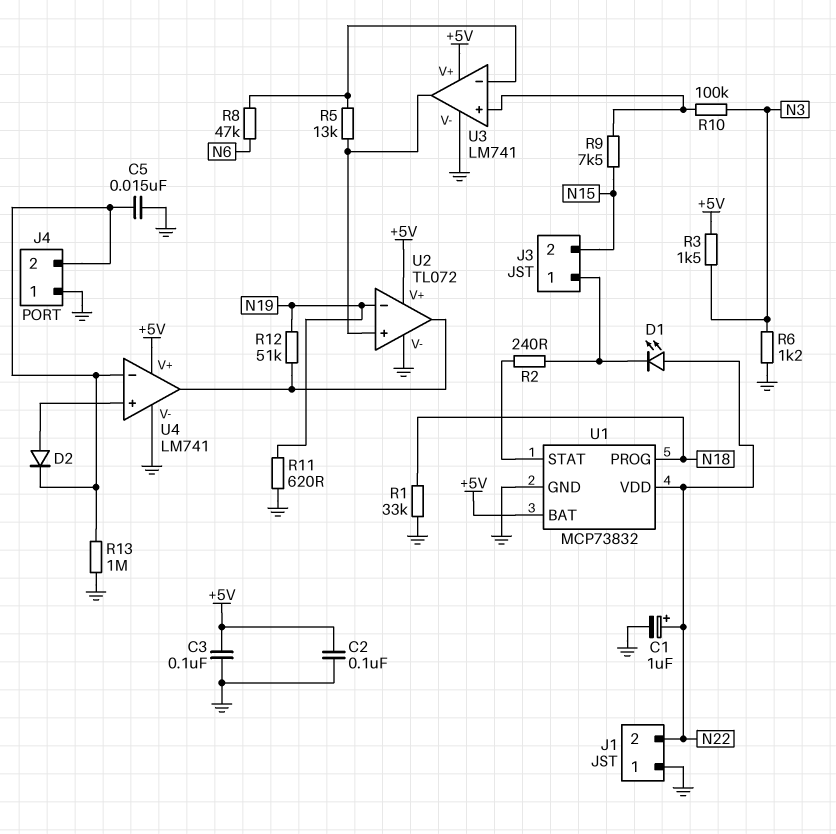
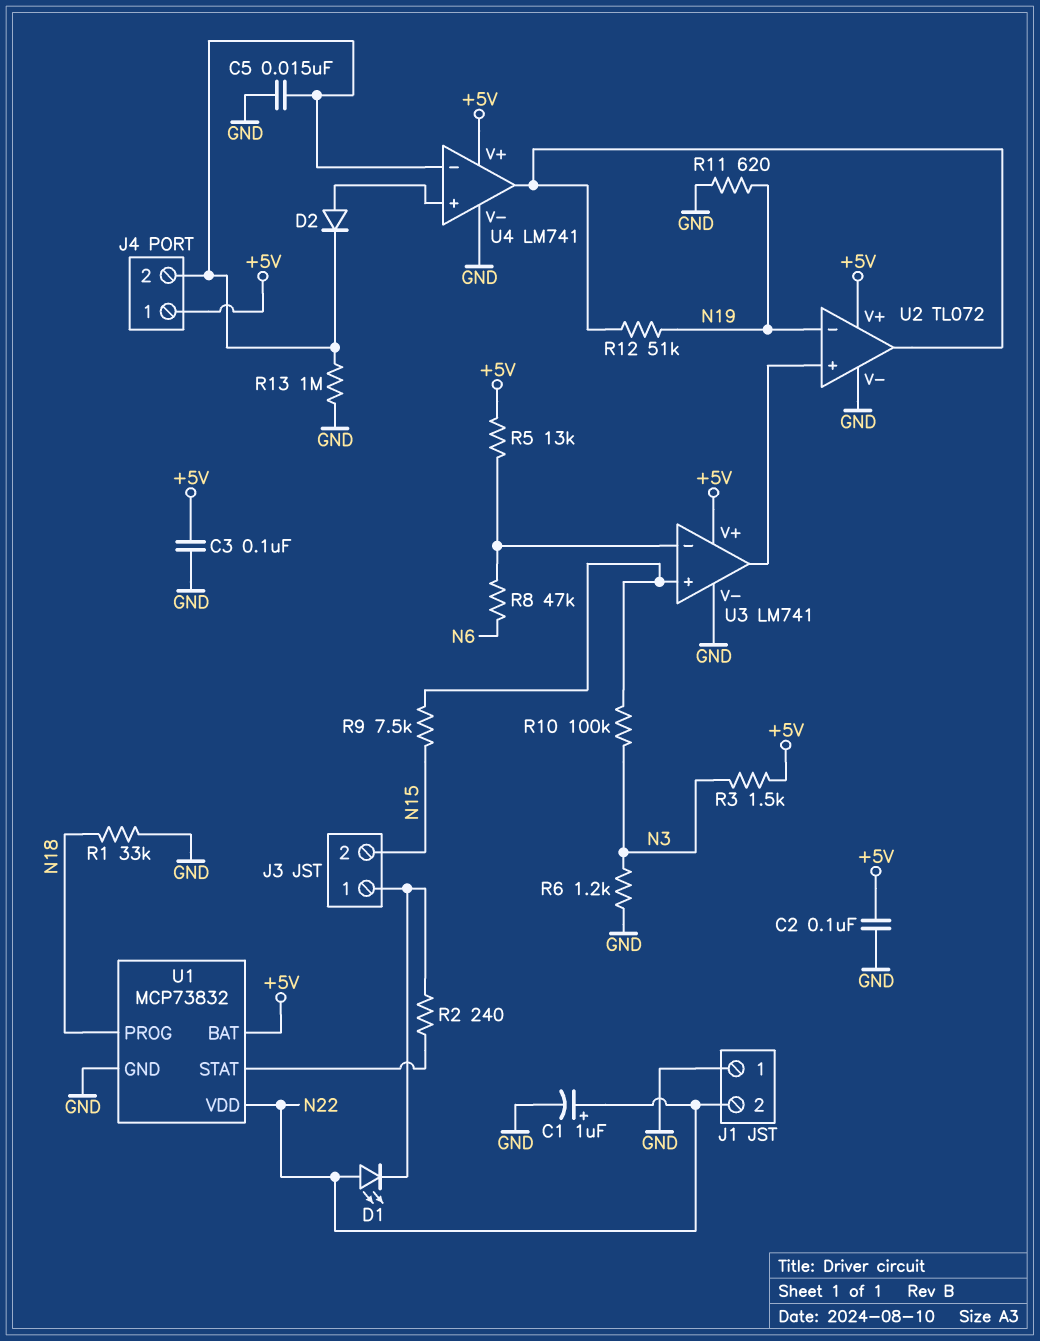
J4 pin 1: GND -> +5V
R5: 13k (U2/in+, U3/in-) -> 13k (+5V, U3/in-)

